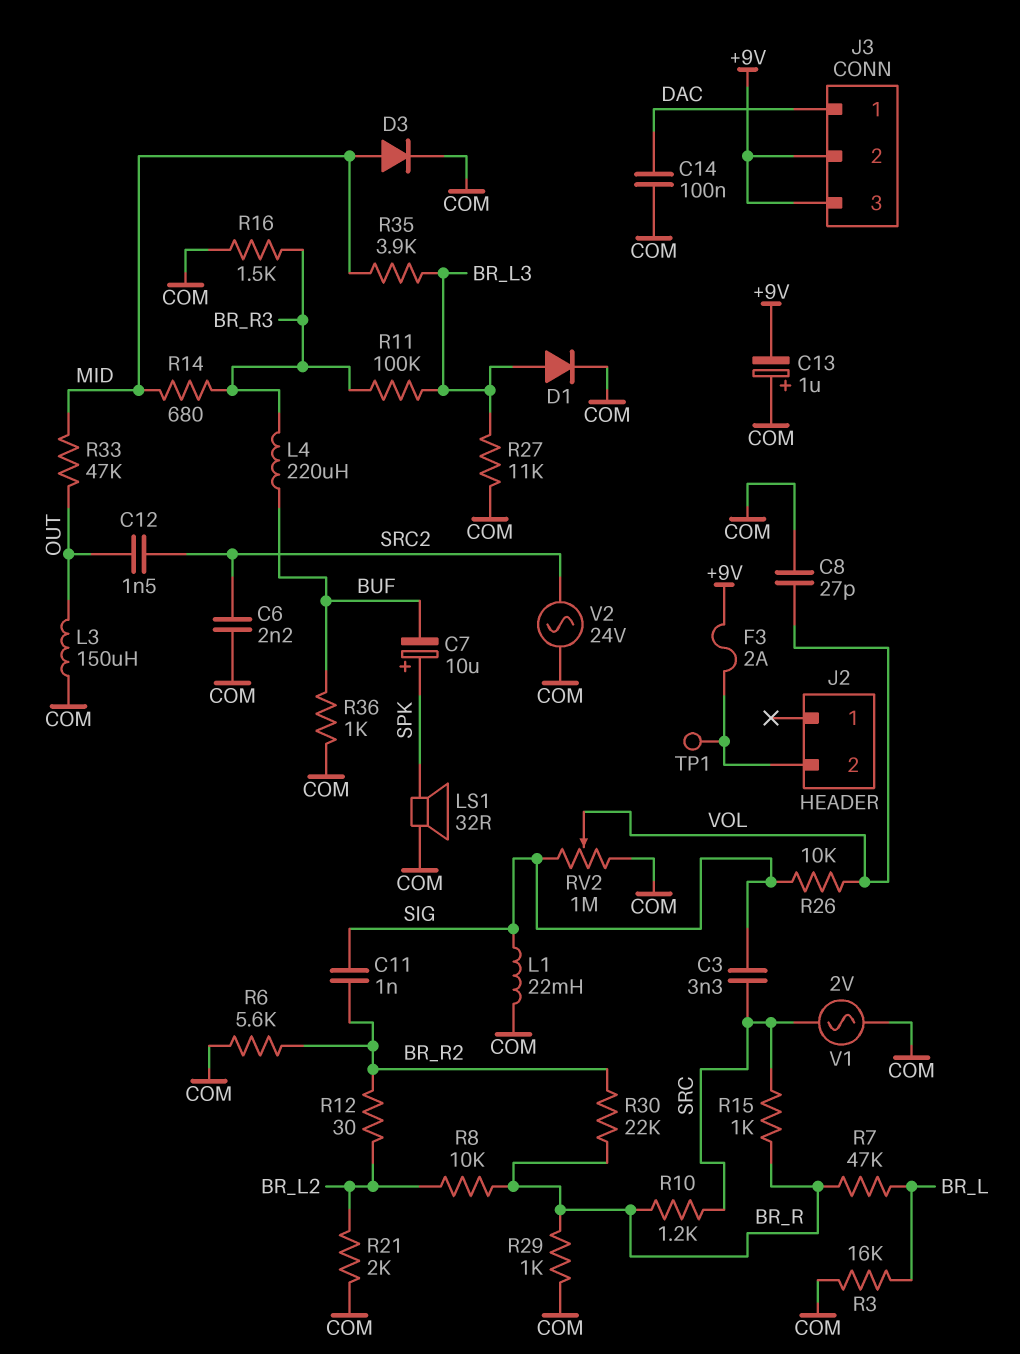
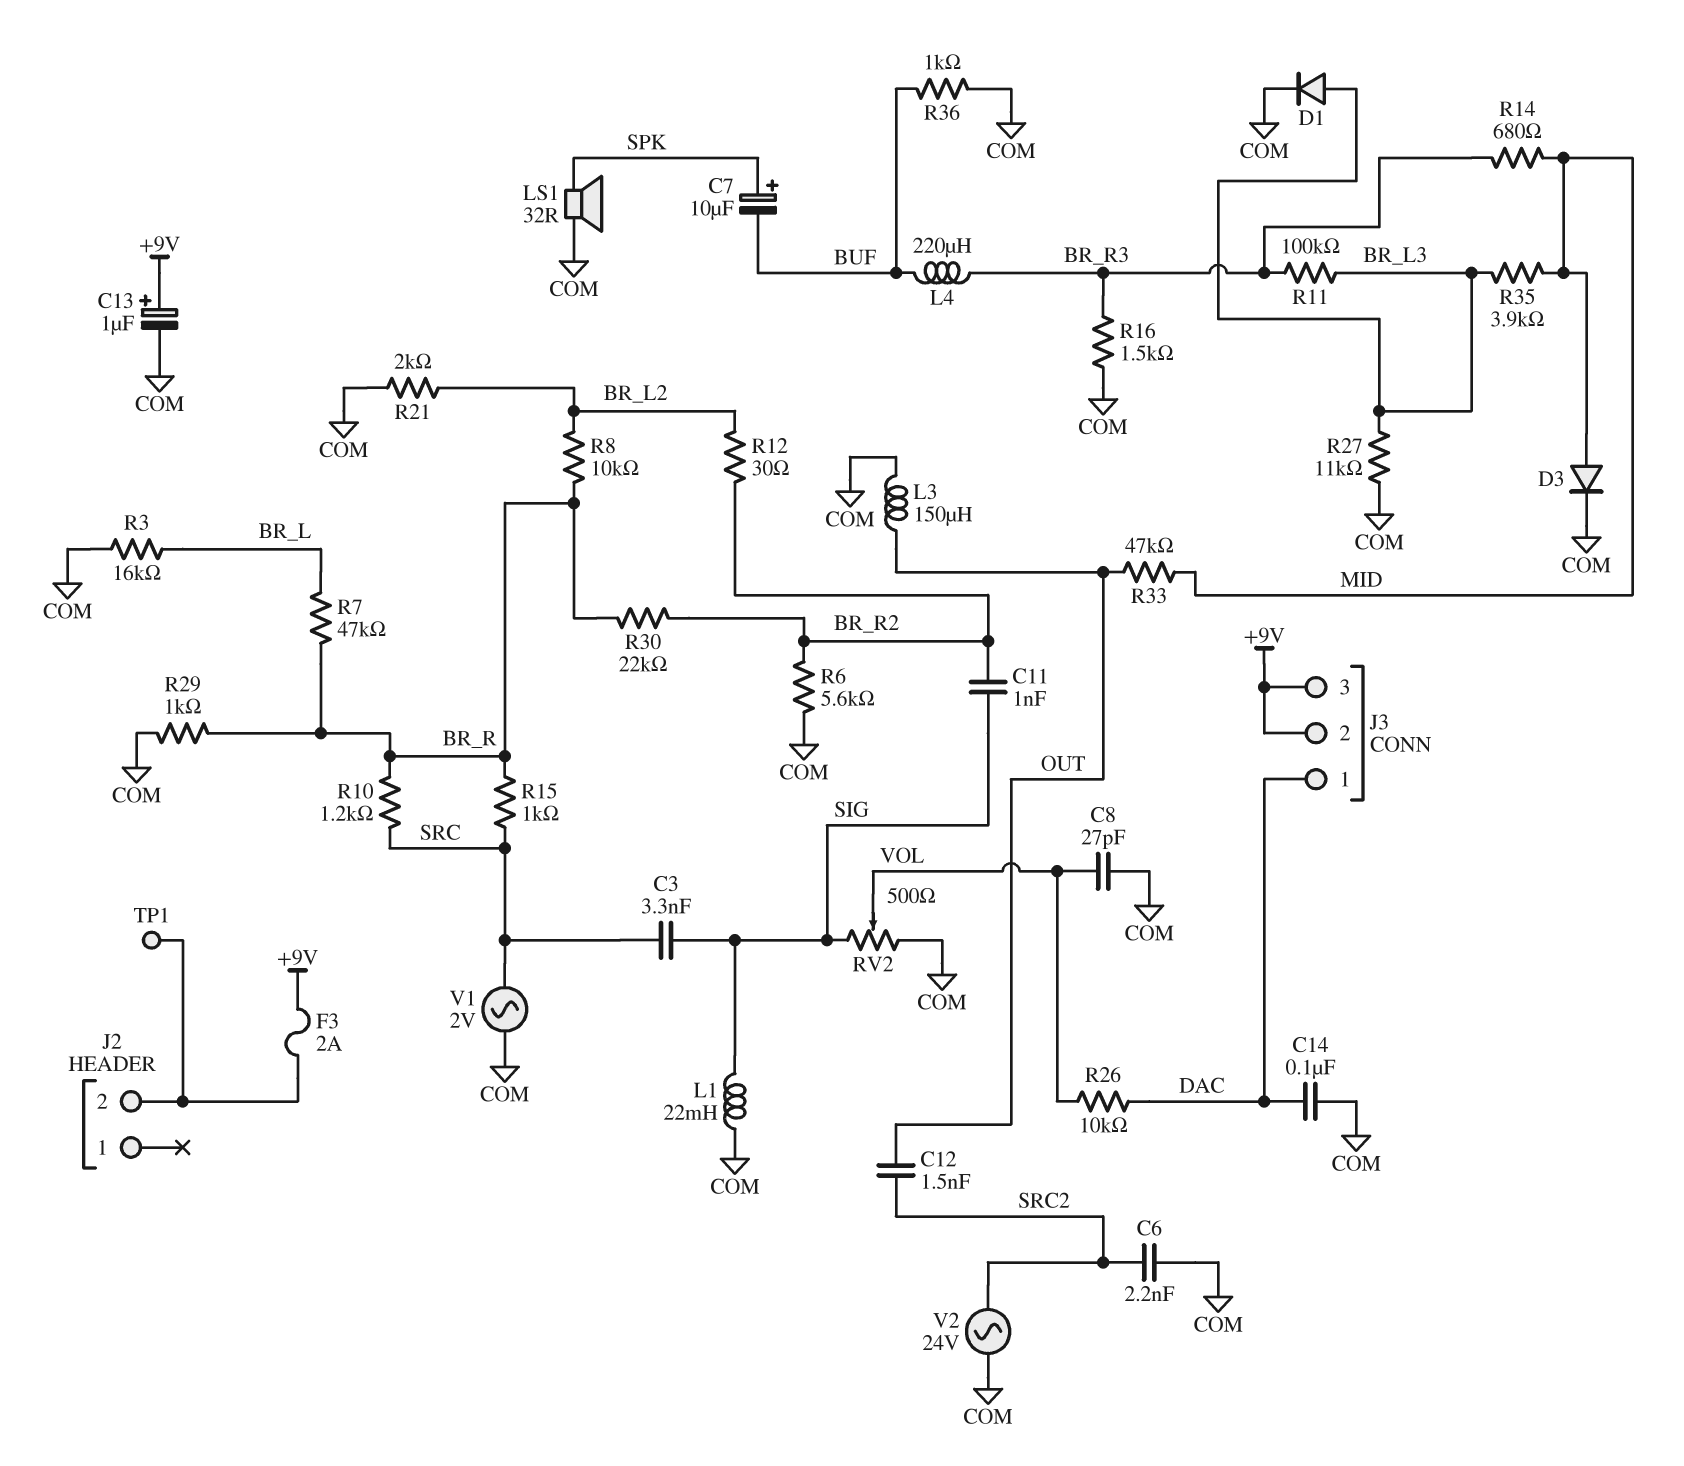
C13: 1uF (plus COM, minus +9V) -> 1uF (plus +9V, minus COM)
R26: 10k (SIG, VOL) -> 10k (DAC, VOL)
RV2: 1M (COM, SIG, wiper VOL) -> 500 (COM, SIG, wiper VOL)

